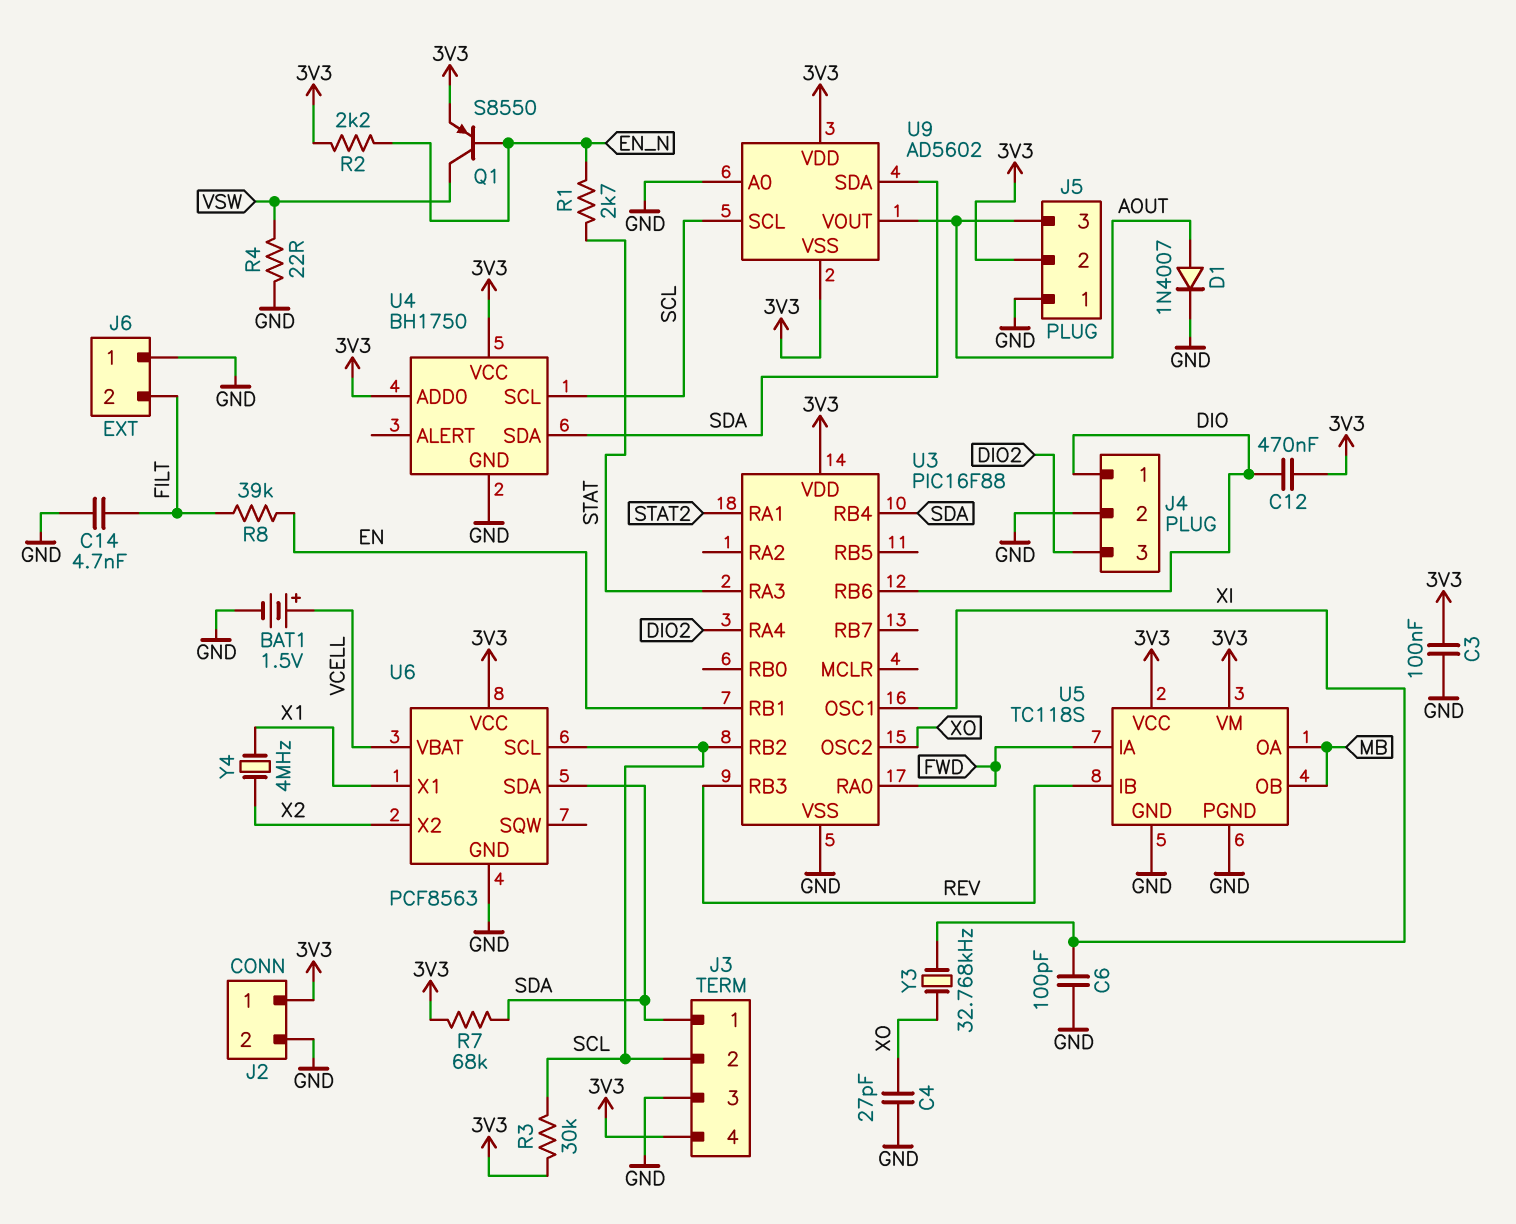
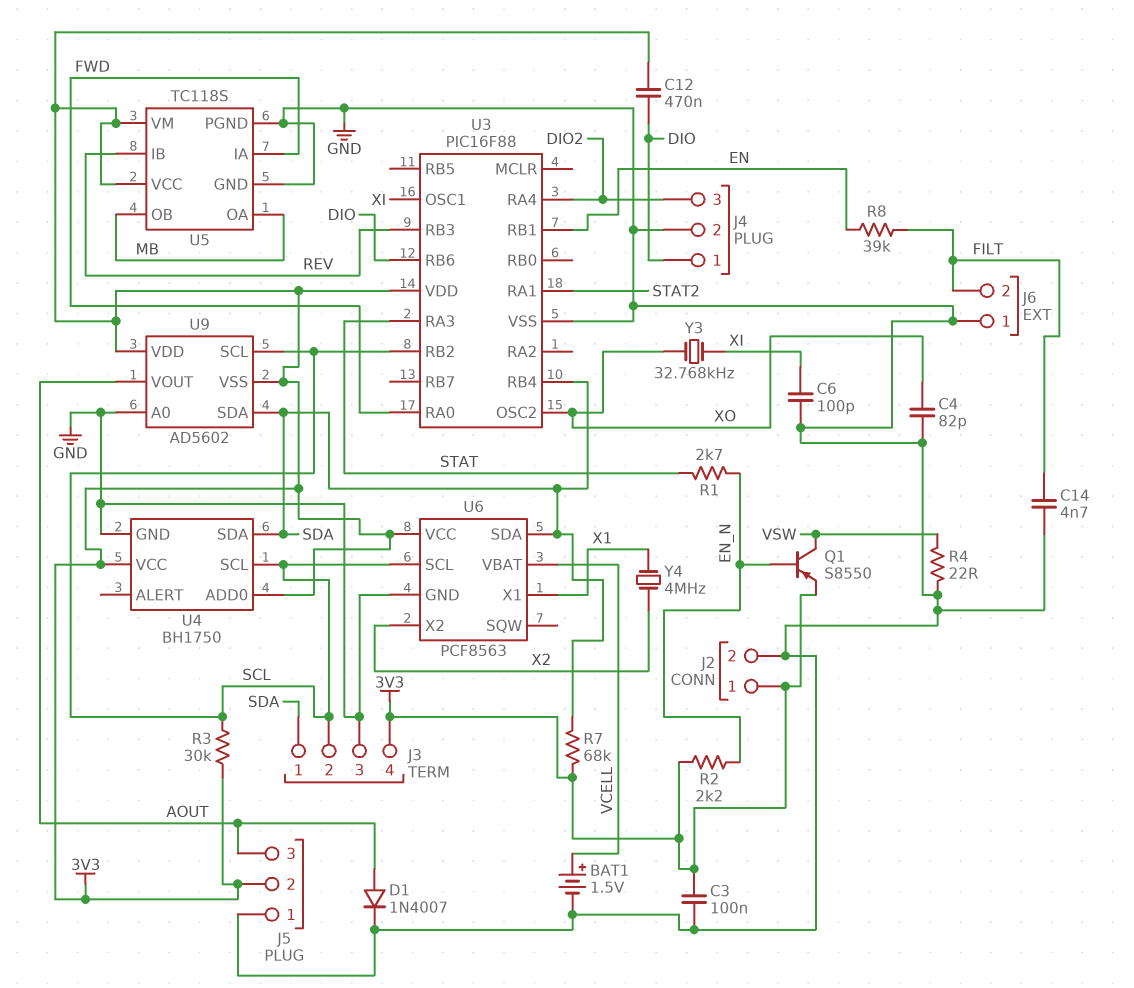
C4: 27pF (GND, XO) -> 82pF (GND, XO)

